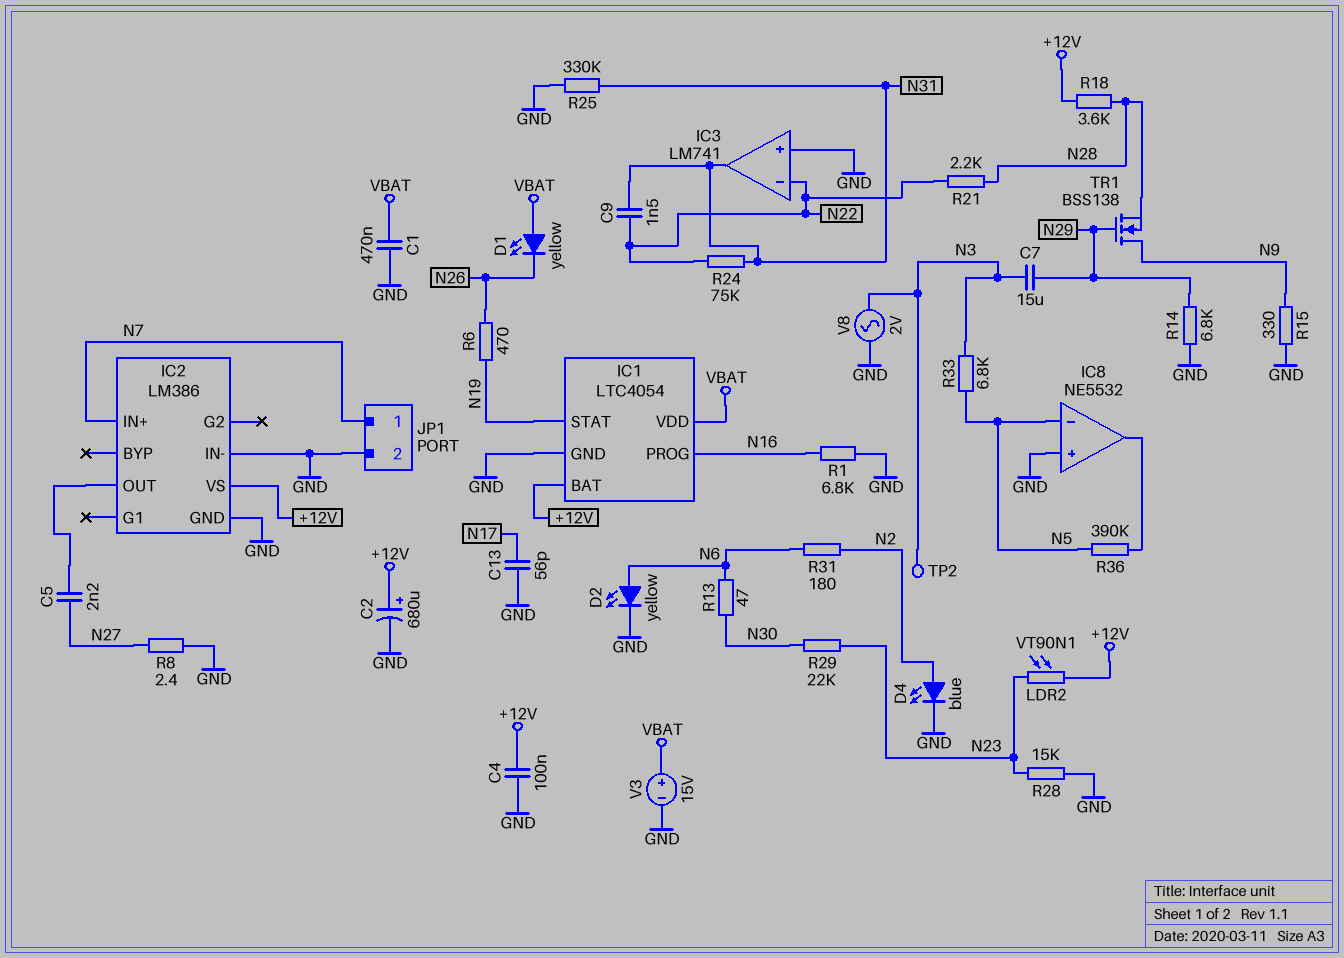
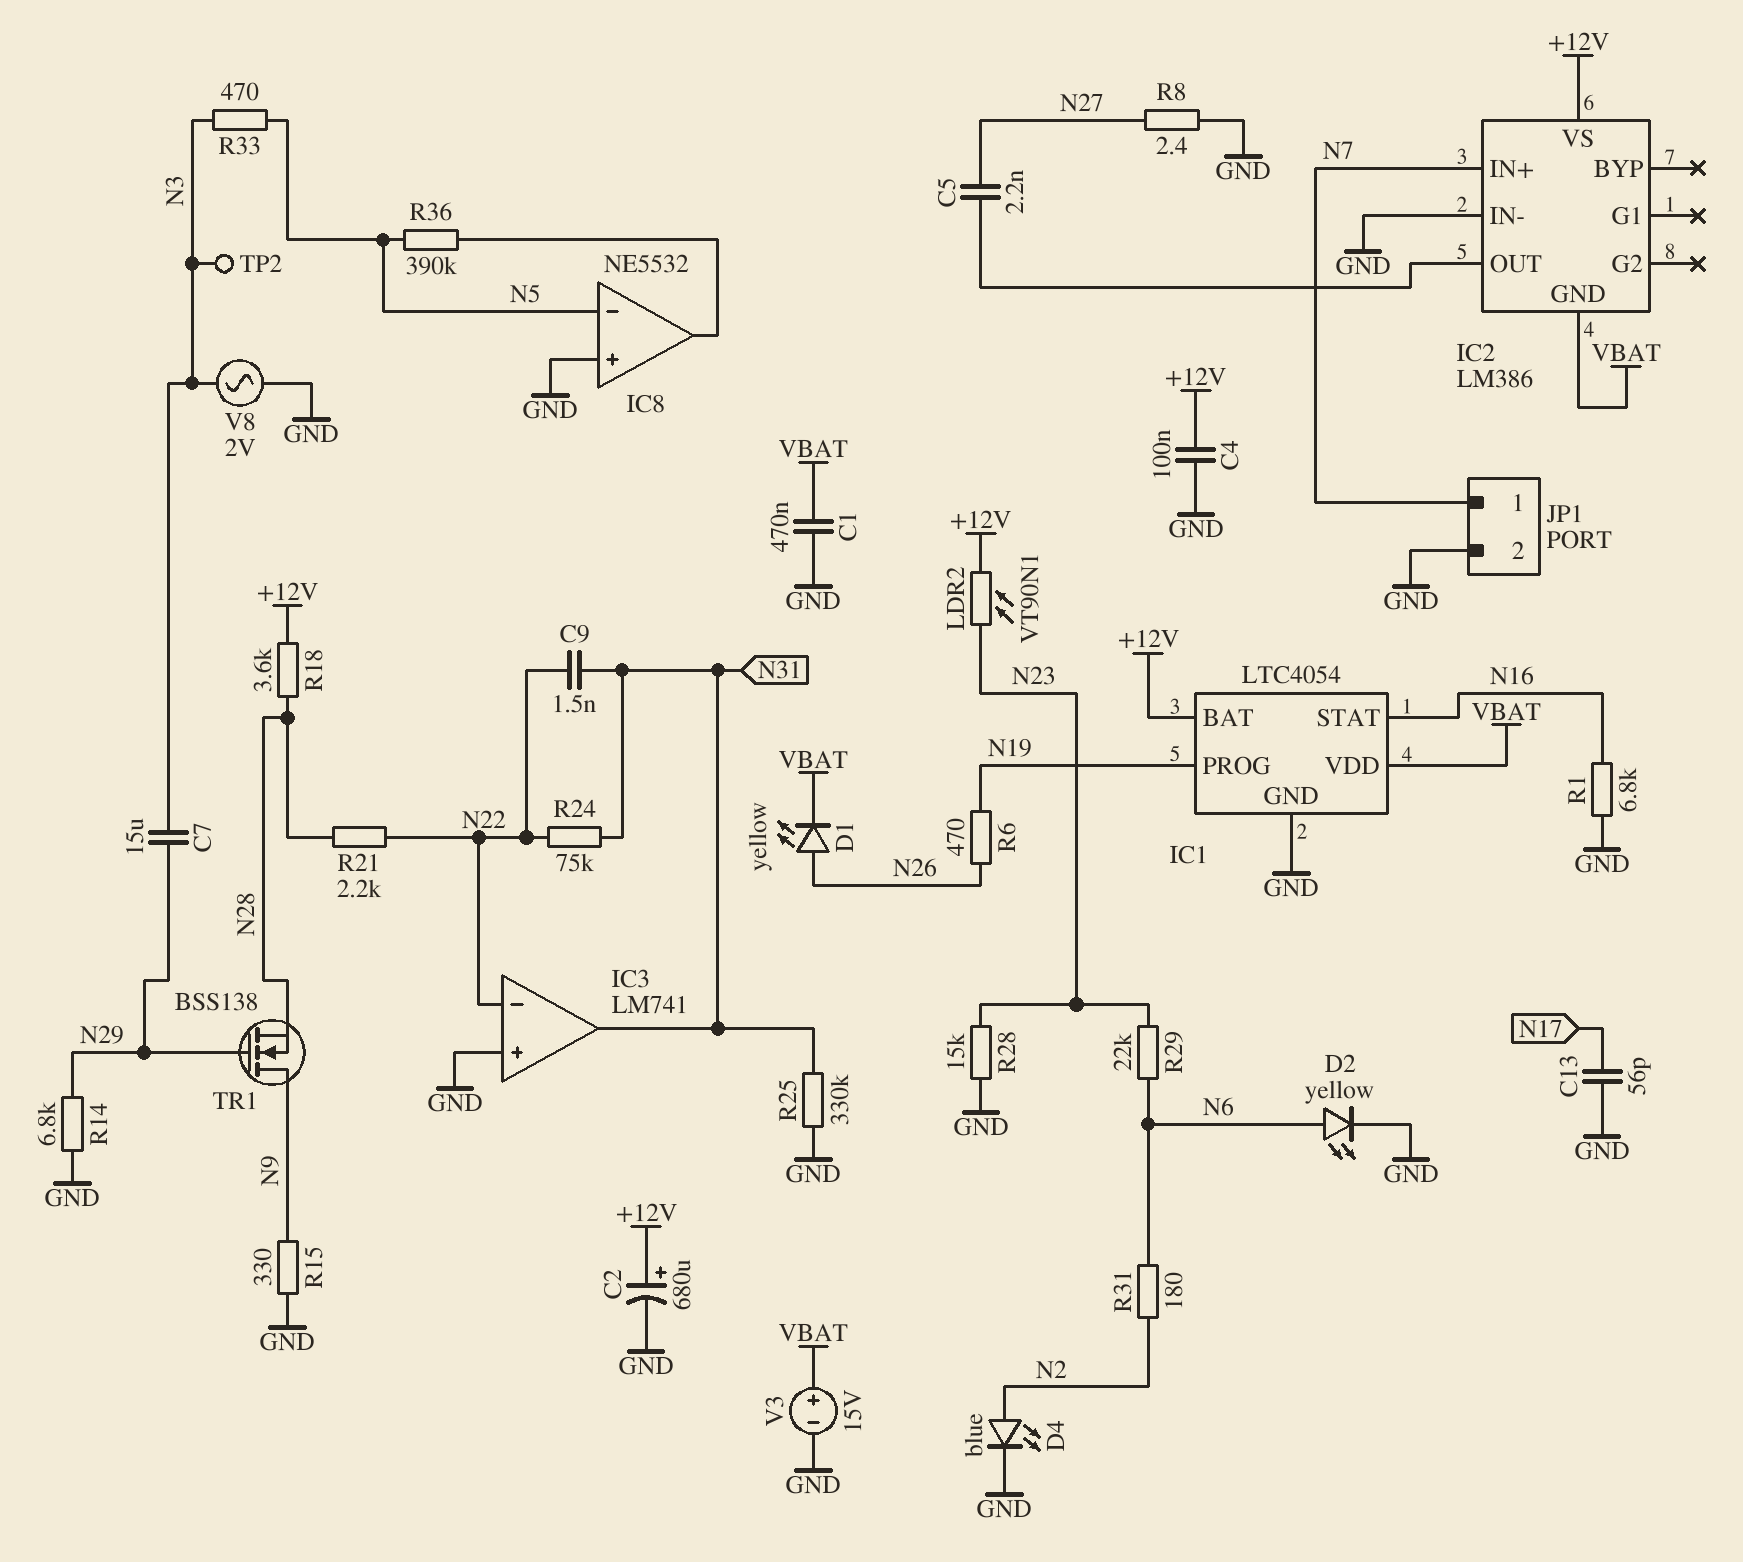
D1: LED yellow (A VBAT, K N26) -> LED yellow (A N26, K VBAT)
IC1 pin PROG: N16 -> N19
IC1 pin STAT: N19 -> N16
IC2 pin GND: GND -> VBAT
R13: 47 (N6, N30) -> none
R29: 22k (N23, N30) -> 22k (N6, N23)
R33: 6.8k (N3, N5) -> 470 (N3, N5)

